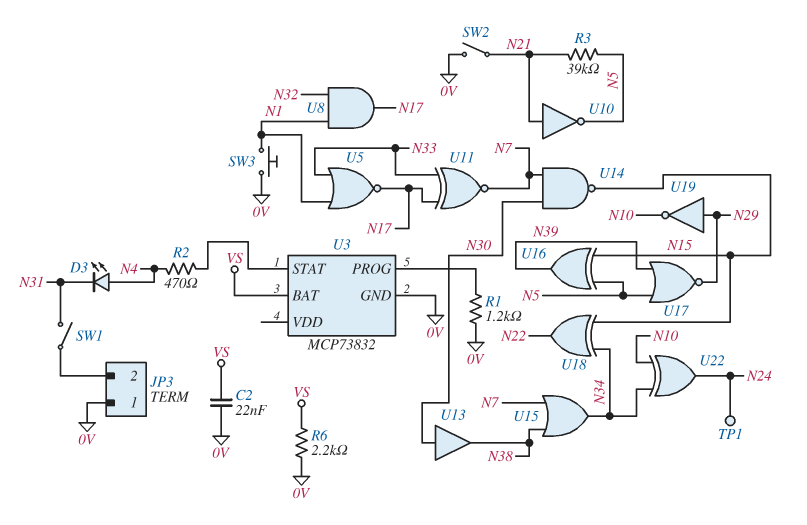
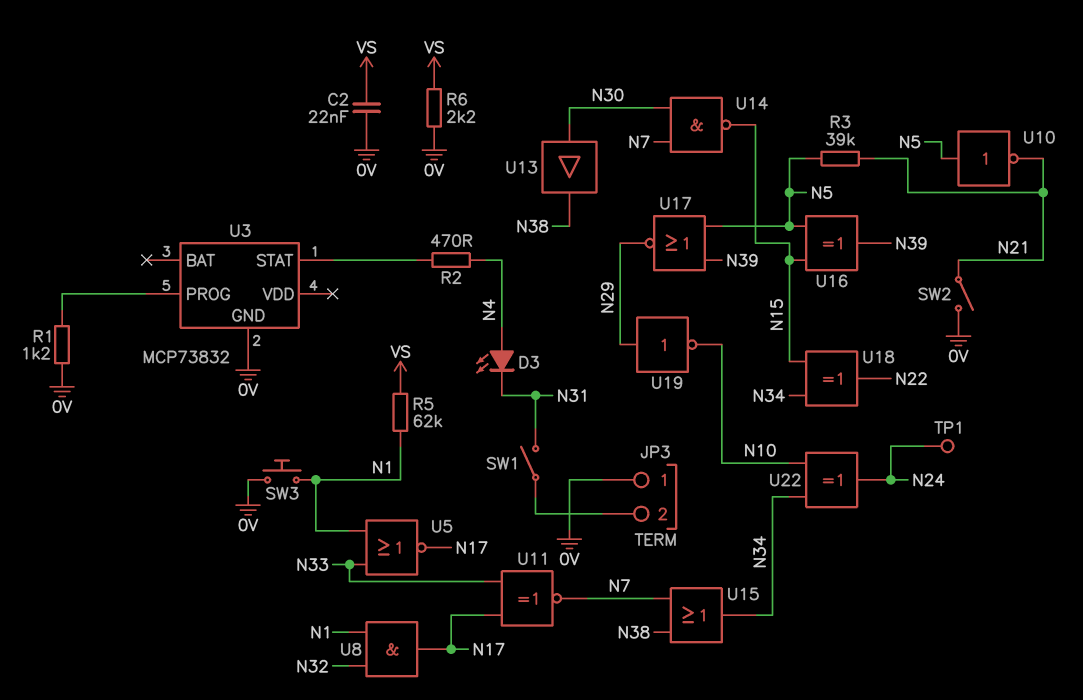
R5: none -> 62k (N1, VS)
U3 pin BAT: VS -> none
U10: NOT (in N21, out N5) -> NOT (in N5, out N21)

